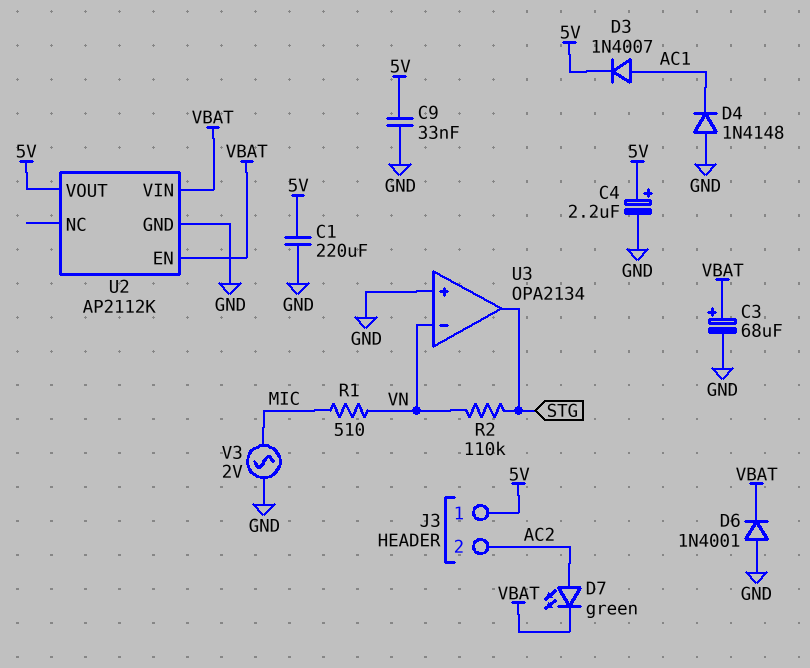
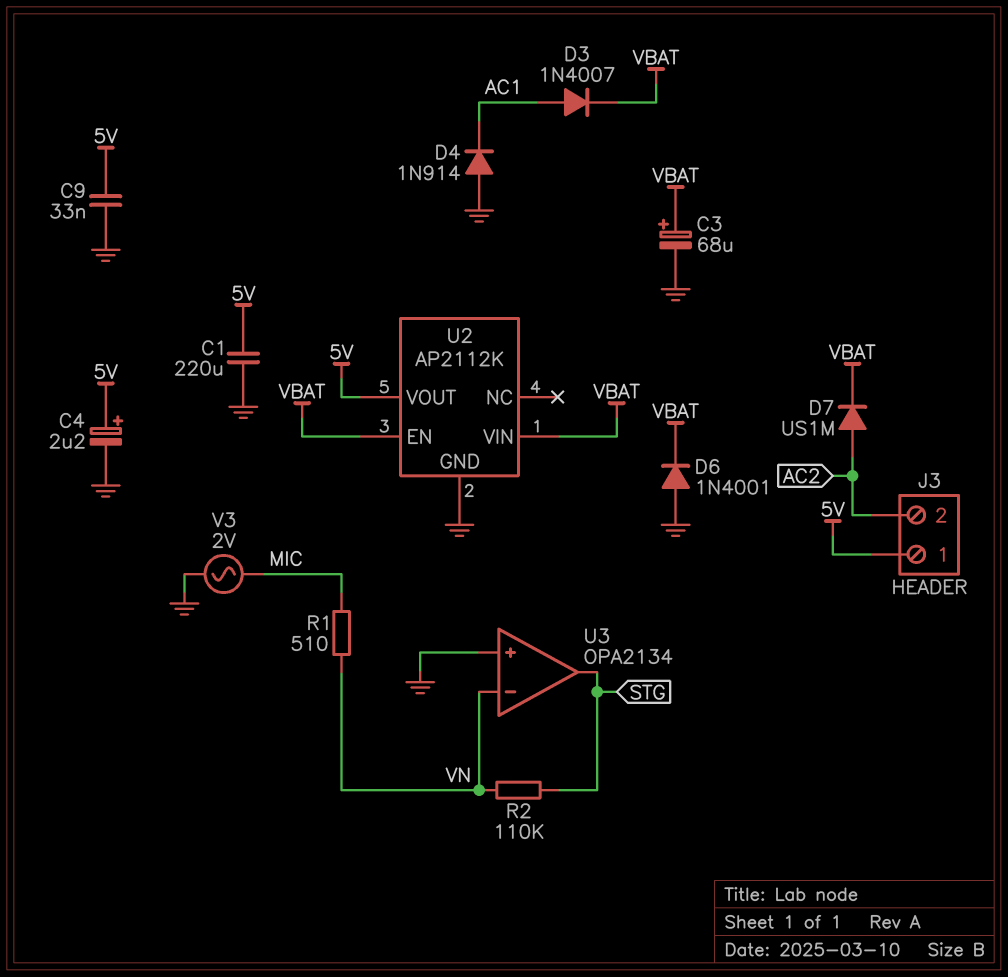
D3: diode 1N4007 (A AC1, K 5V) -> diode 1N4007 (A AC1, K VBAT)
D4: diode 1N4148 (A GND, K AC1) -> diode 1N914 (A GND, K AC1)
D7: LED green (A AC2, K VBAT) -> diode US1M (A AC2, K VBAT)

